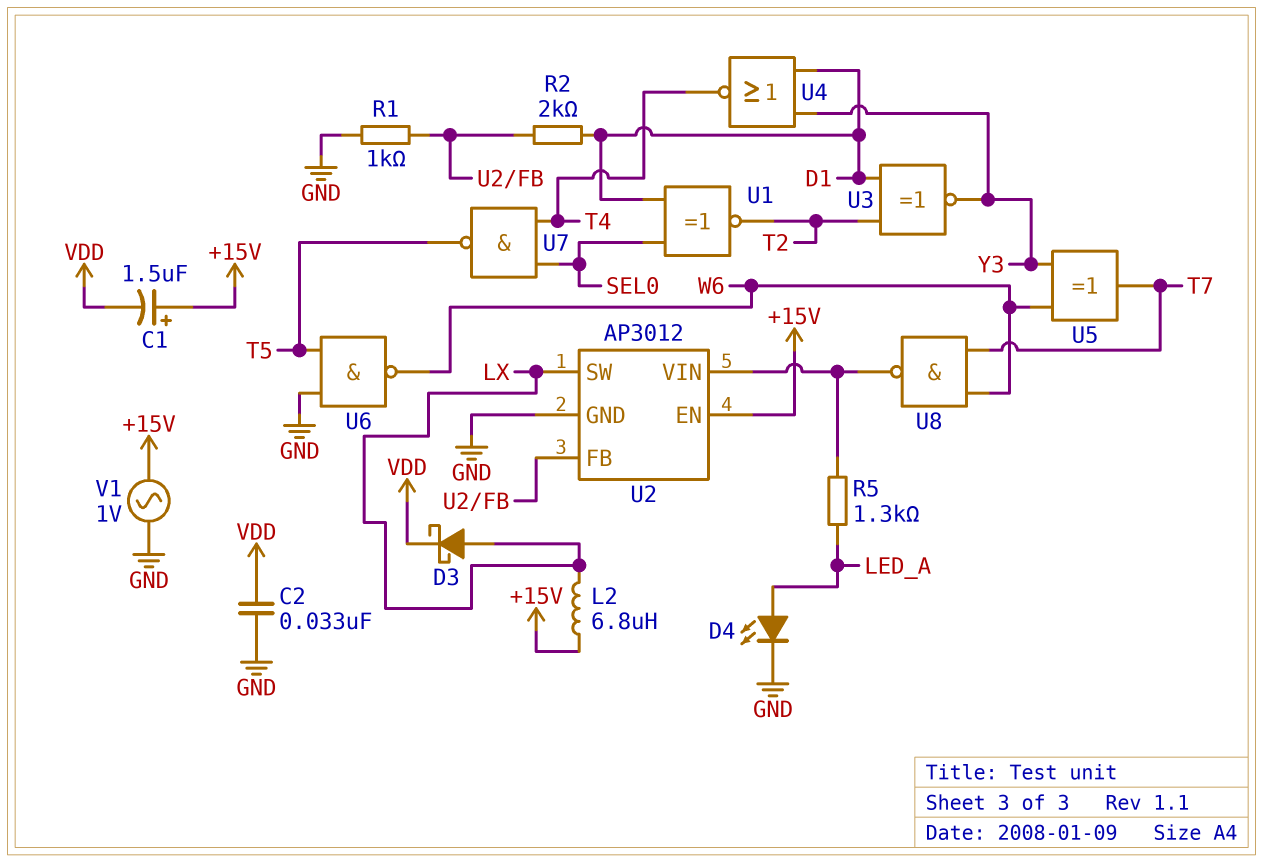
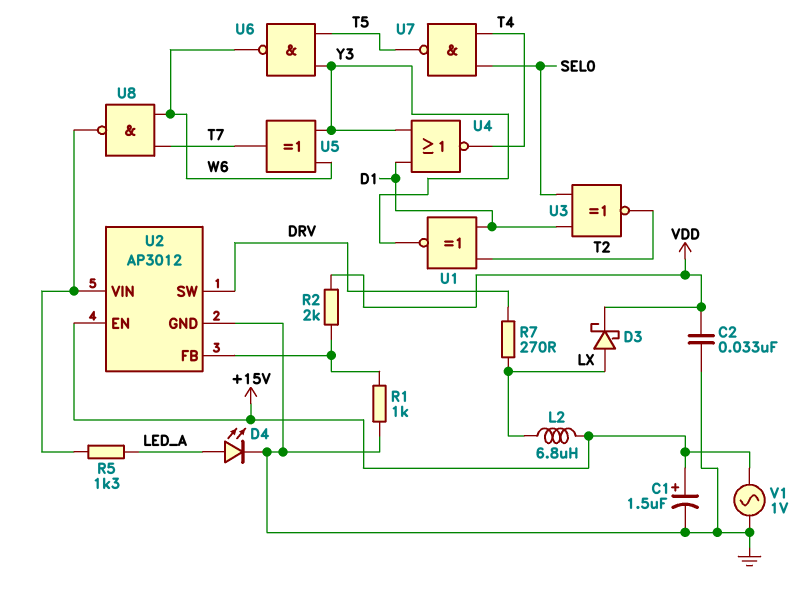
C1: 1.5uF (plus +15V, minus VDD) -> 1.5uF (plus +15V, minus GND)
R2: 2k (D1, U2/FB) -> 2k (U2/FB, VDD)
R7: none -> 270 (DRV, LX)
U1: XNOR (in D1, in SEL0, out T2) -> XNOR (in D1, in T2, out Y3)
U2 pin SW: LX -> DRV
U3: XNOR (in D1, in T2, out Y3) -> XNOR (in D1, in SEL0, out T2)
U6: NAND (in GND, in T5, out W6) -> NAND (in T5, in Y3, out W6)

